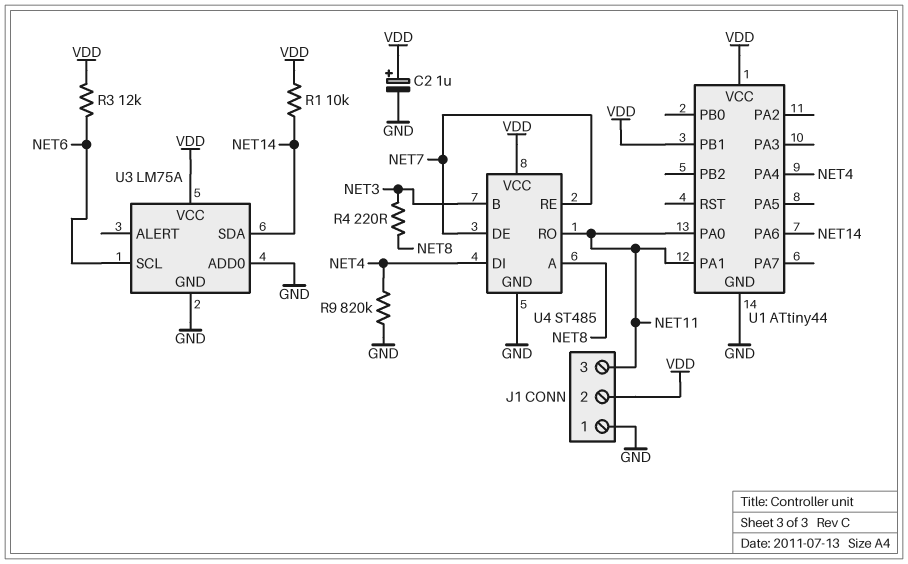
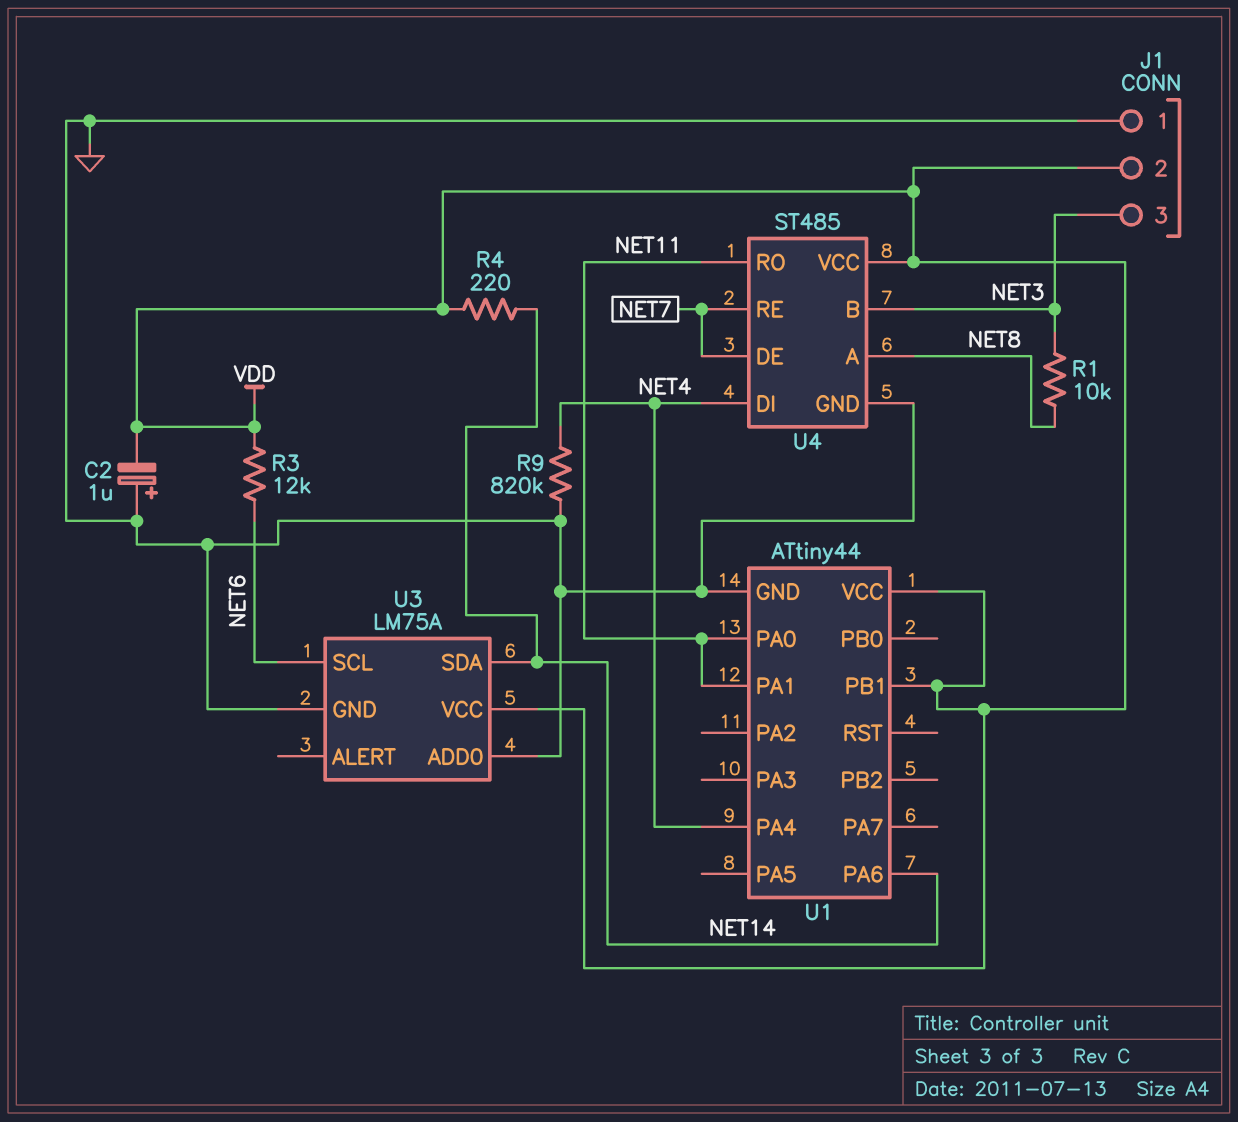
C2: 1uF (plus VDD, minus GND) -> 1uF (plus GND, minus VDD)
J1 pin 3: NET11 -> NET3
R1: 10k (NET14, VDD) -> 10k (NET3, NET8)
R4: 220 (NET3, NET8) -> 220 (NET14, VDD)

